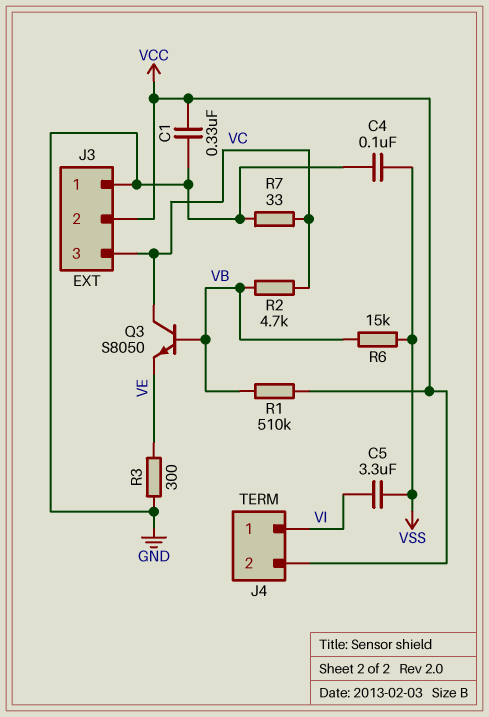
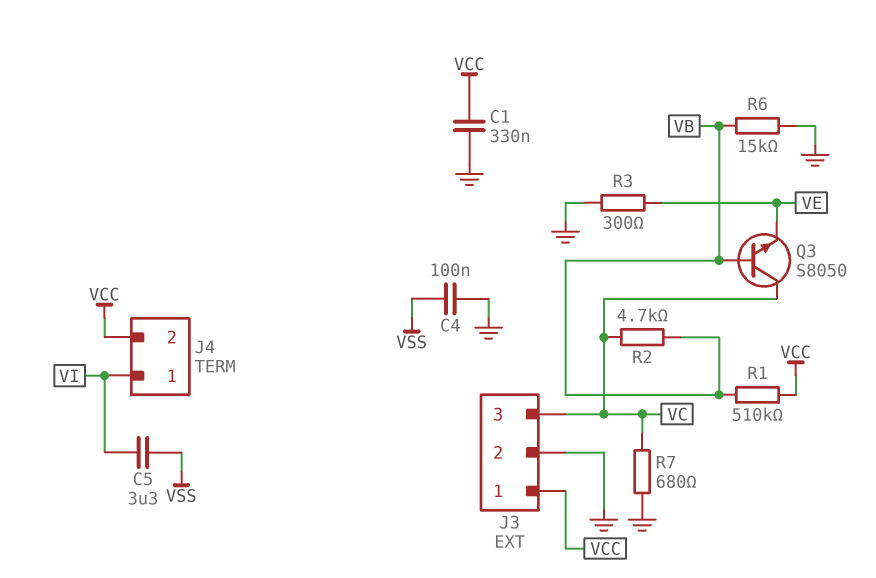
J3 pin 1: GND -> VCC
J3 pin 2: VCC -> GND
R6: 15k (VB, VSS) -> 15k (GND, VB)
R7: 33 (GND, VC) -> 680 (GND, VC)

